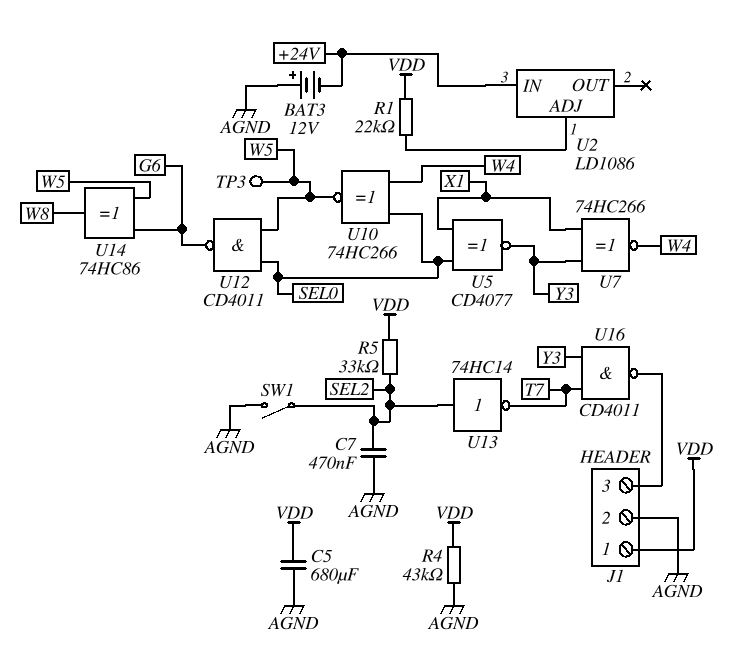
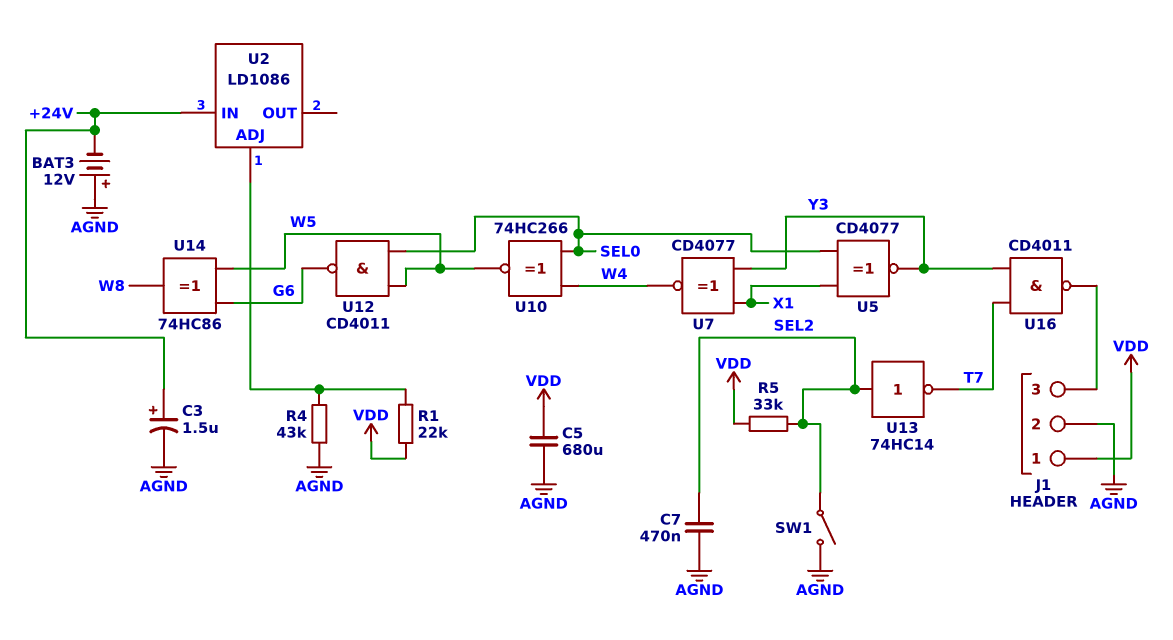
C3: none -> 1.5uF (plus +24V, minus AGND)
R4: 43k (AGND, VDD) -> 43k (AGND, U2/ADJ)
TP3: test point (W5) -> none
U7: XNOR 74HC266 (in X1, in Y3, out W4) -> XNOR CD4077 (in X1, in Y3, out W4)

